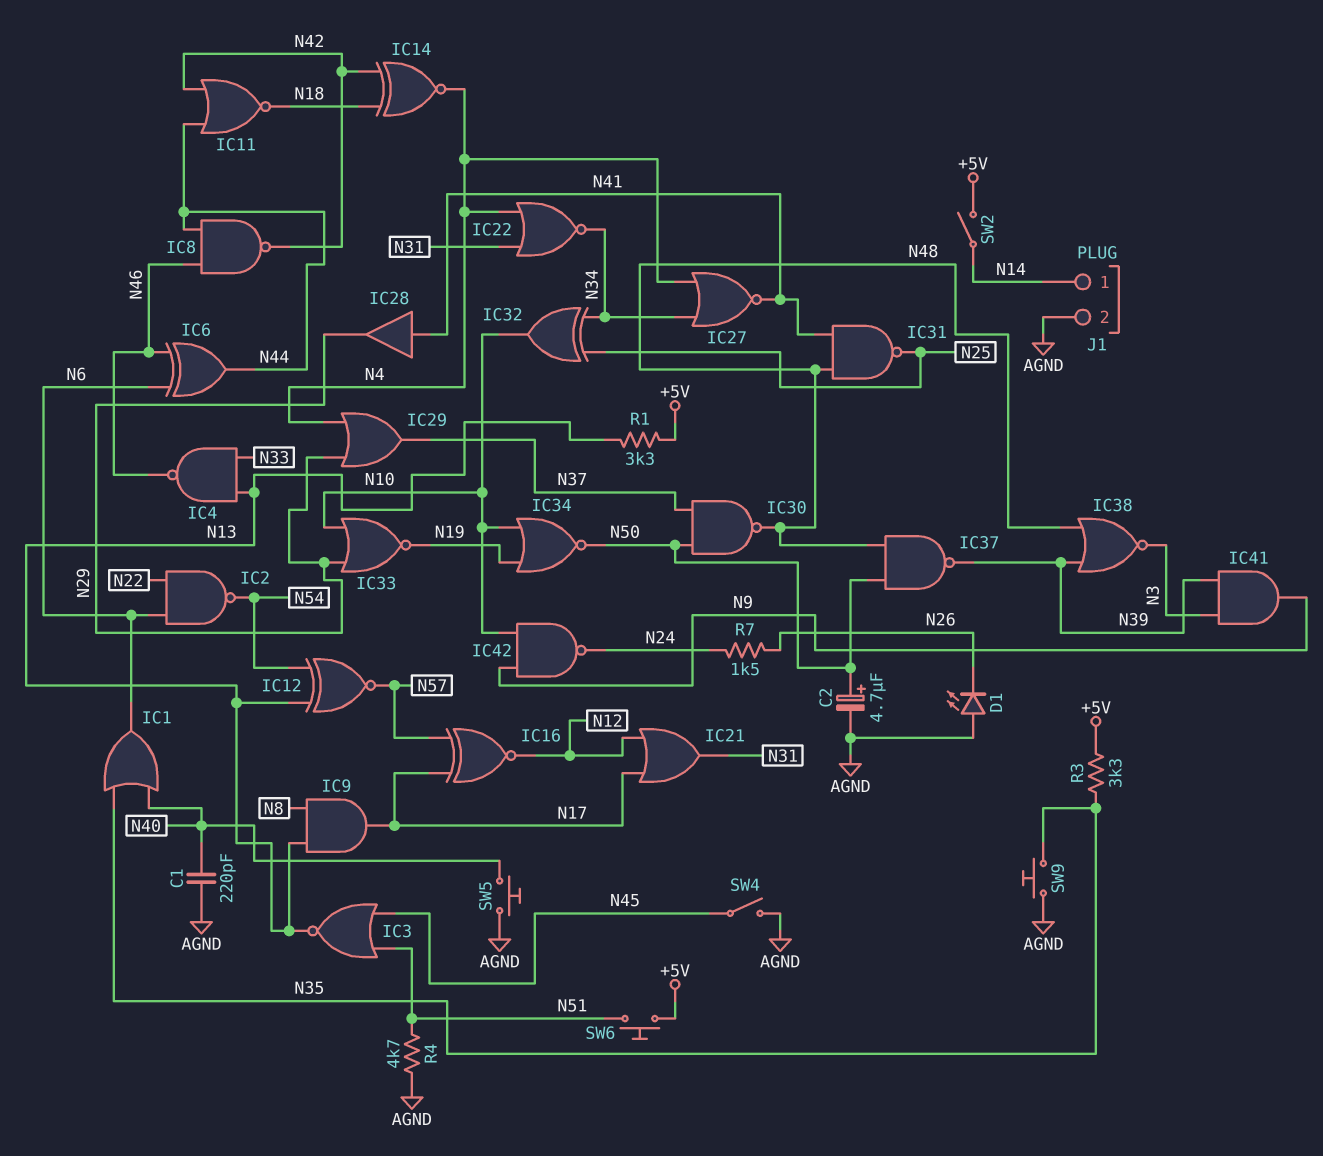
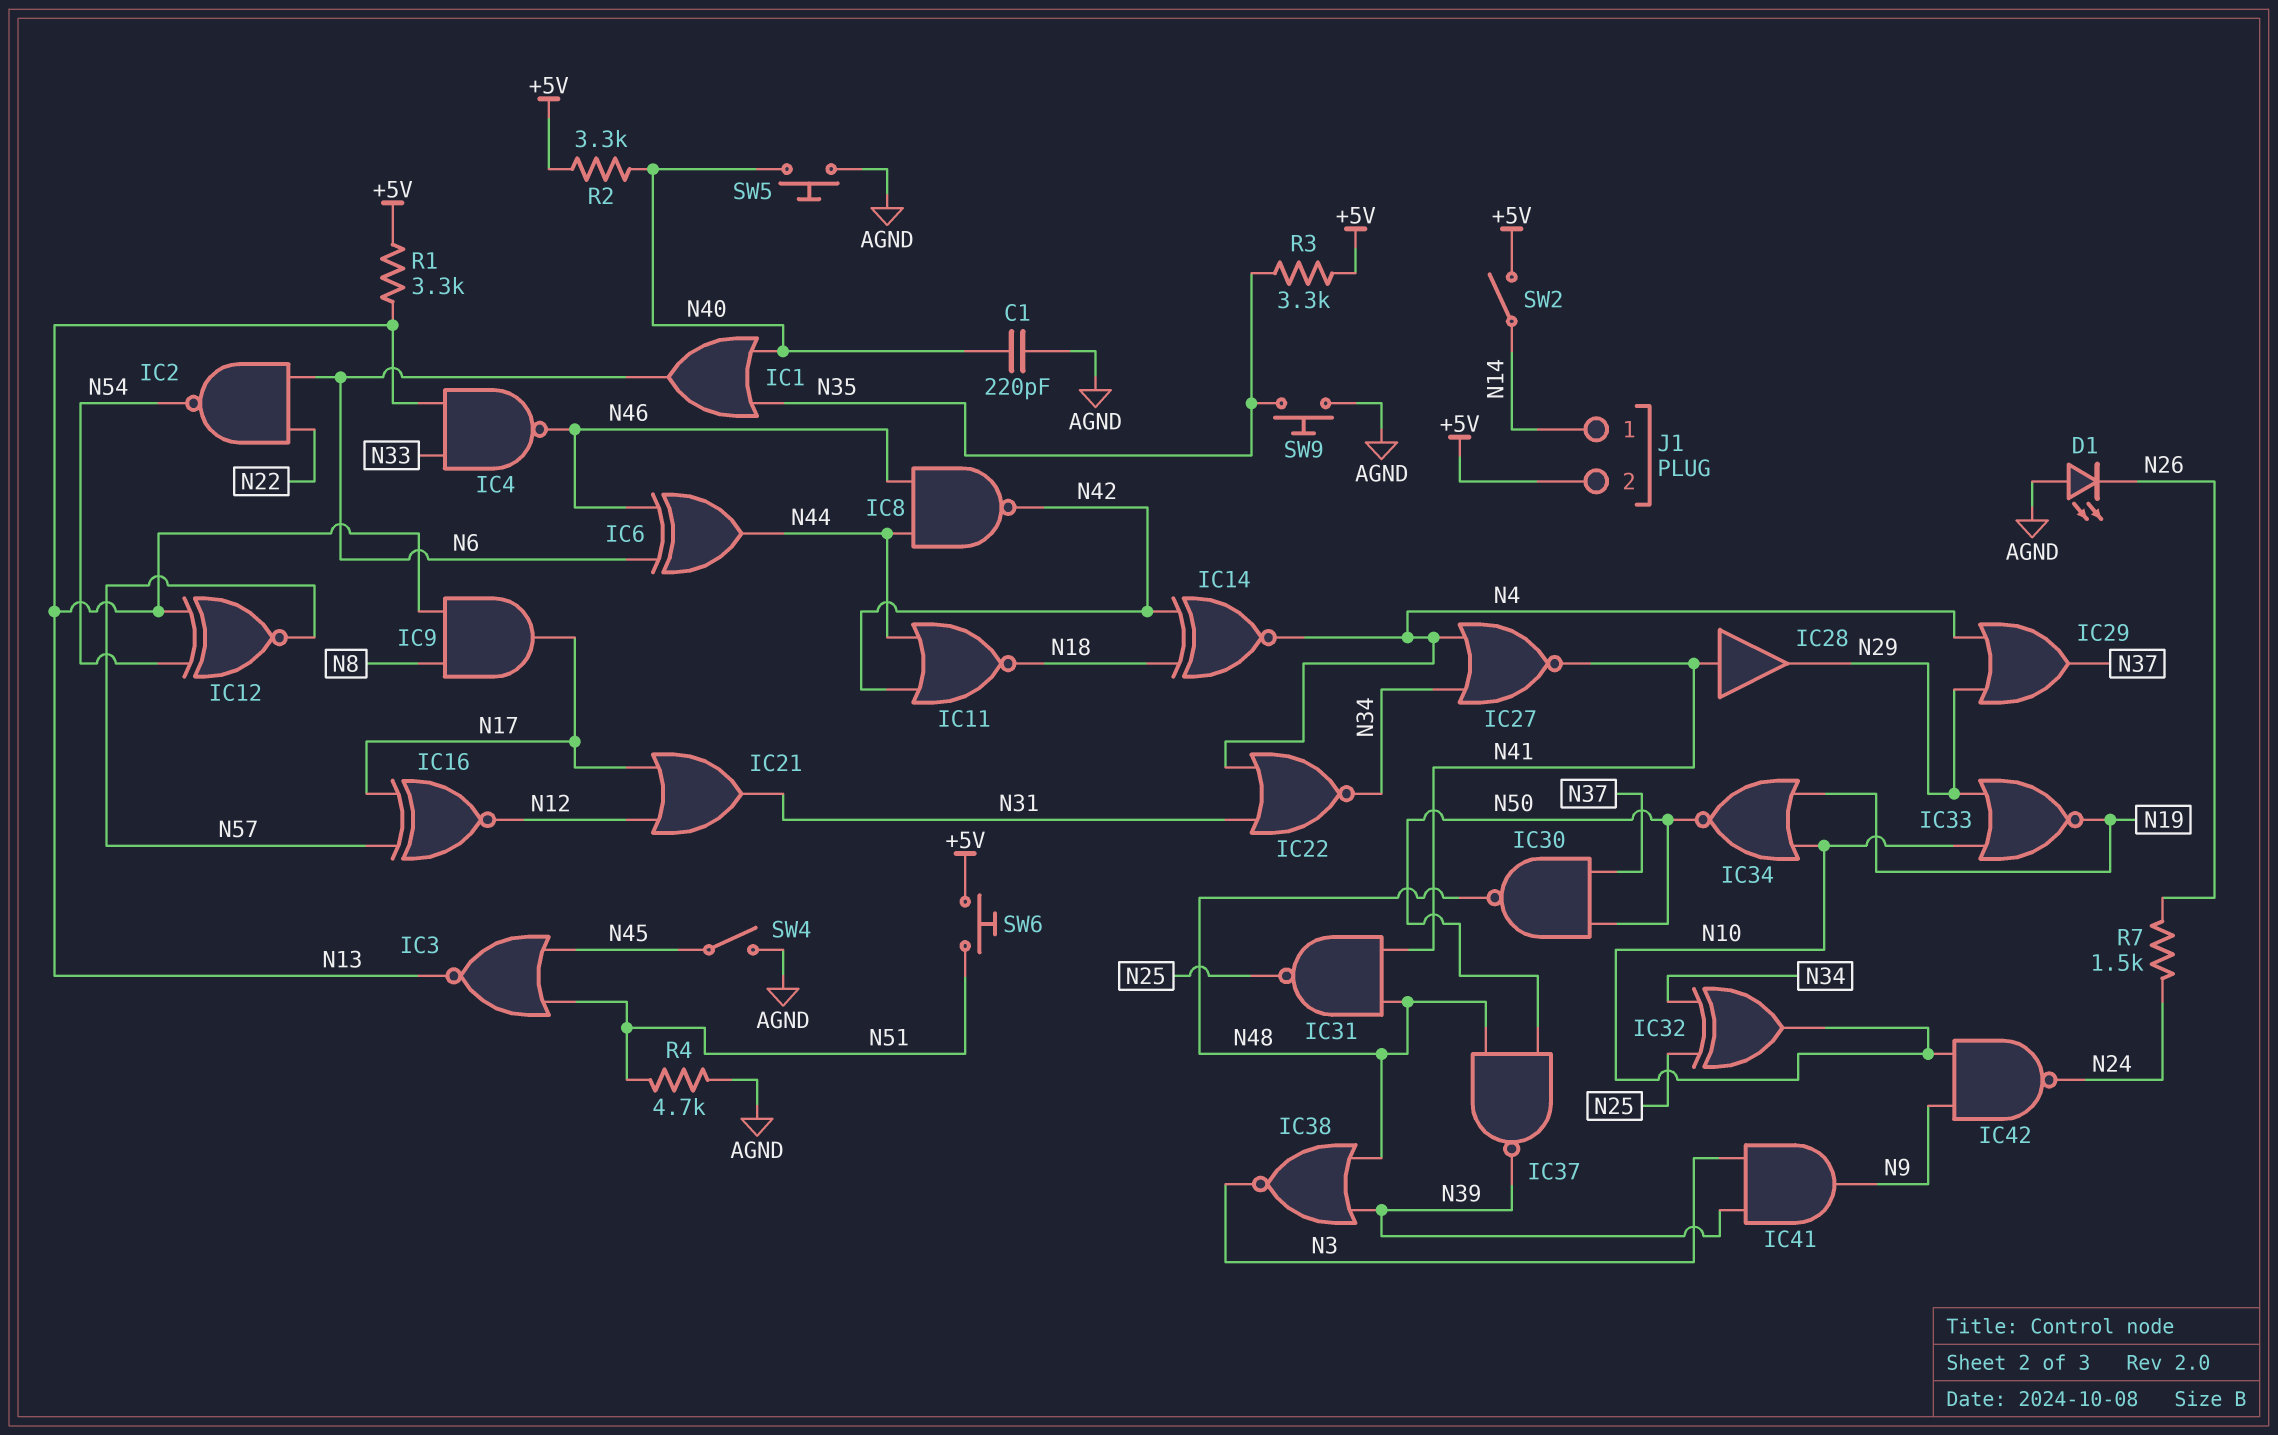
C2: 4.7uF (plus N50, minus AGND) -> none
J1 pin 2: AGND -> +5V
R2: none -> 3.3k (+5V, N40)

